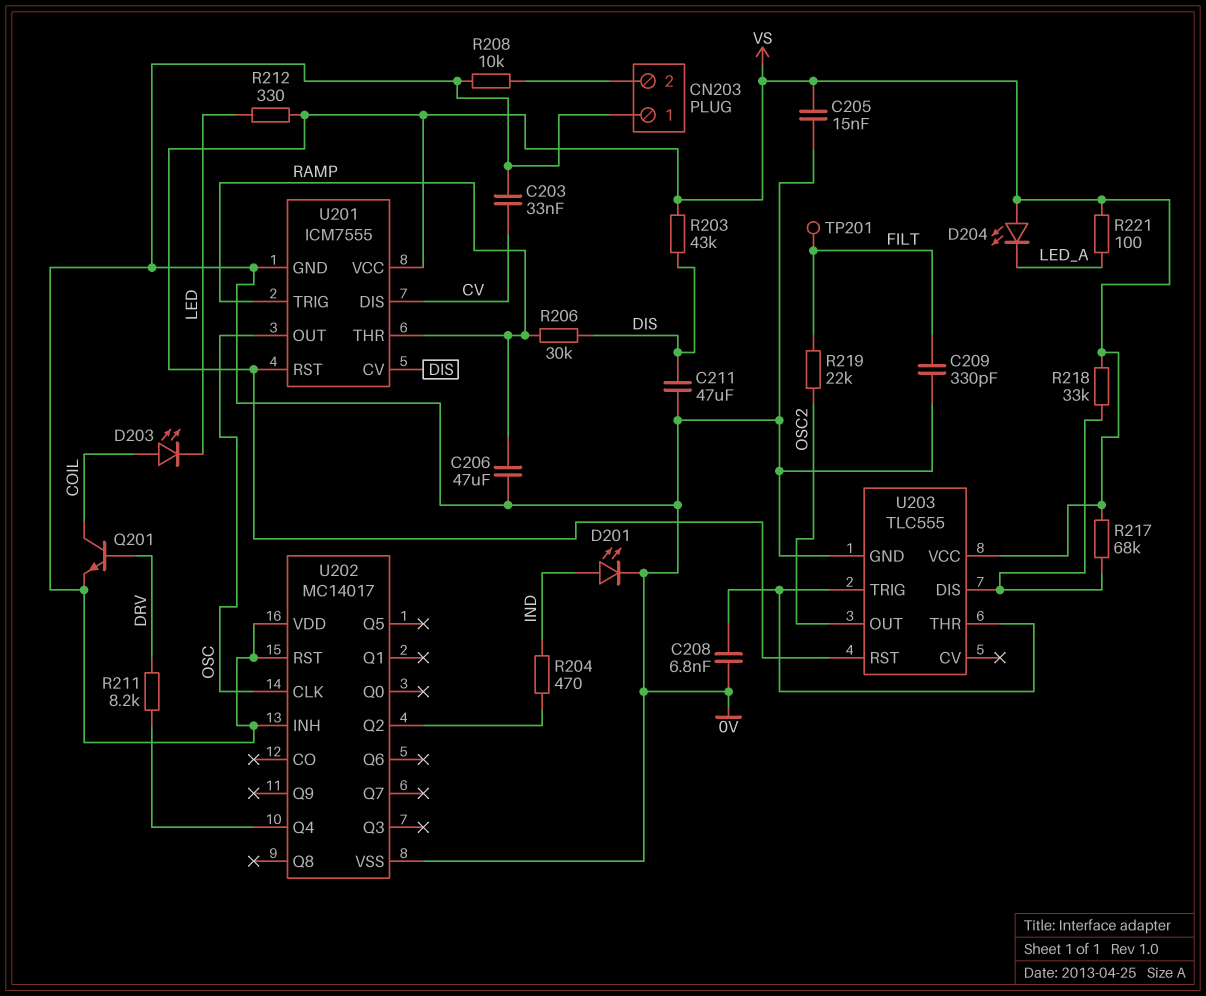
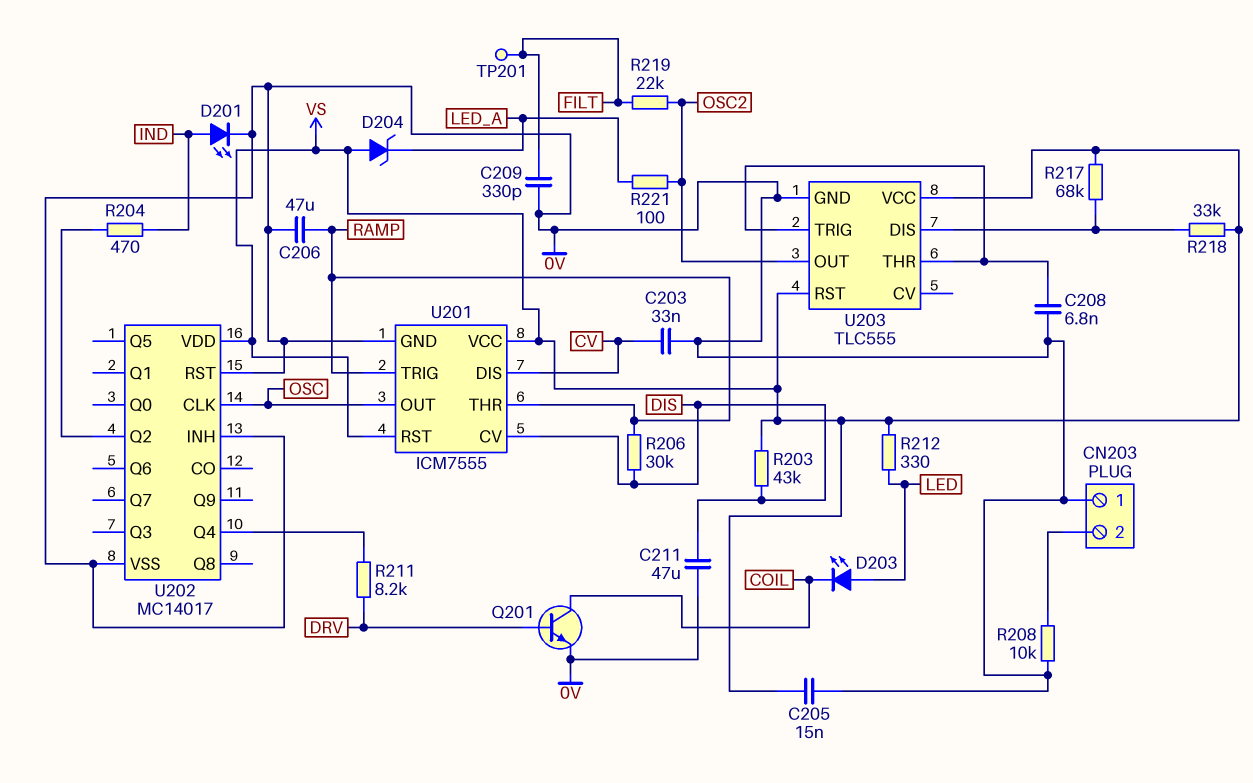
D203: LED (A COIL, K LED) -> LED (A LED, K COIL)
D204: LED (A VS, K LED_A) -> zener (A VS, K LED_A)
R221: 100 (LED_A, VS) -> 100 (LED_A, OSC2)
U202 pin VDD: 0V -> VS

